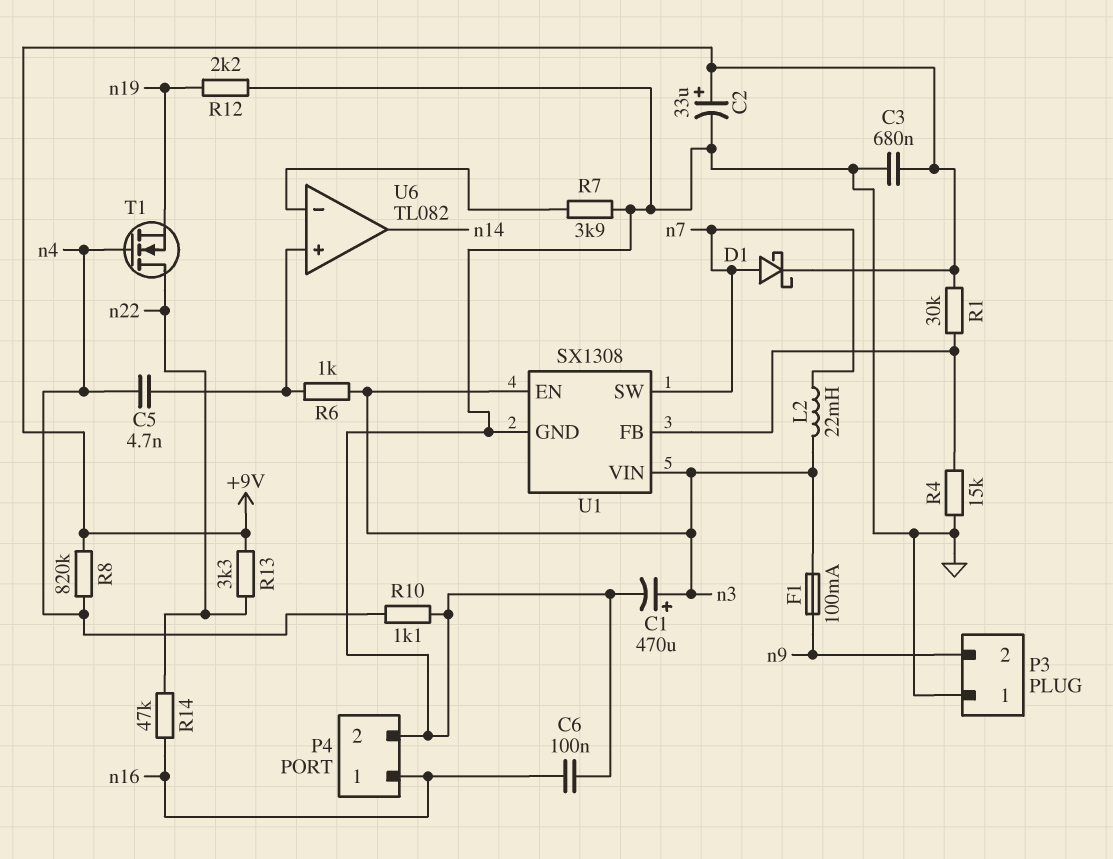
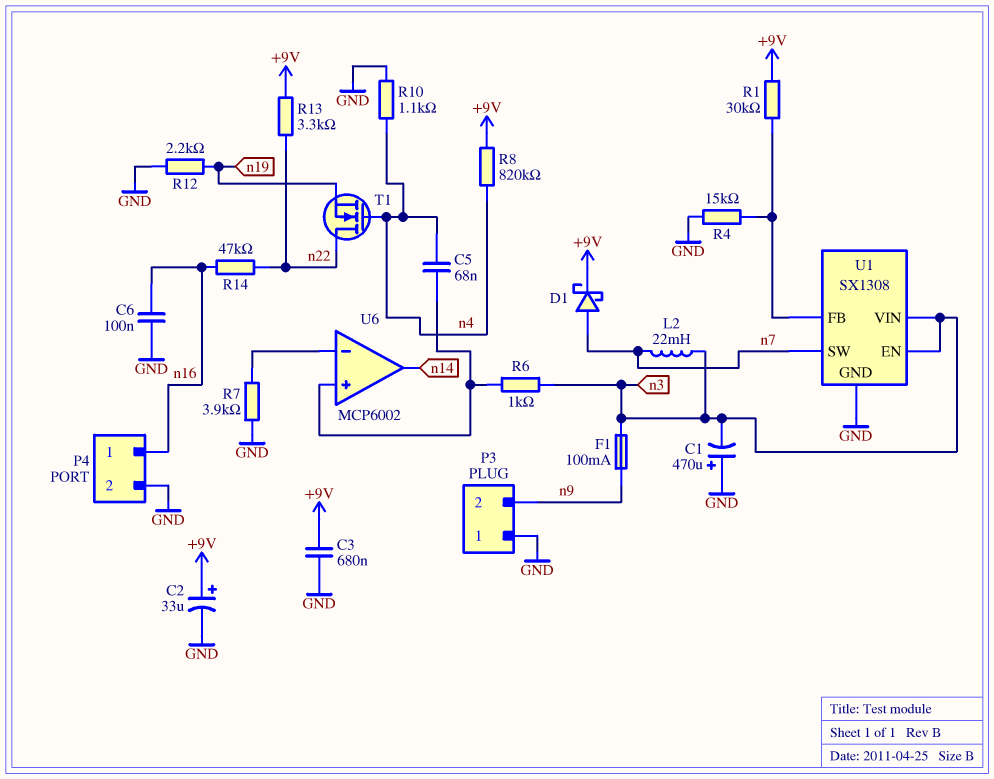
C1: 470uF (plus n3, minus GND) -> 470uF (plus GND, minus n3)
C5: 4.7nF (U6/in+, n4) -> 68nF (U6/in+, n4)
U6: TL082 -> MCP6002

